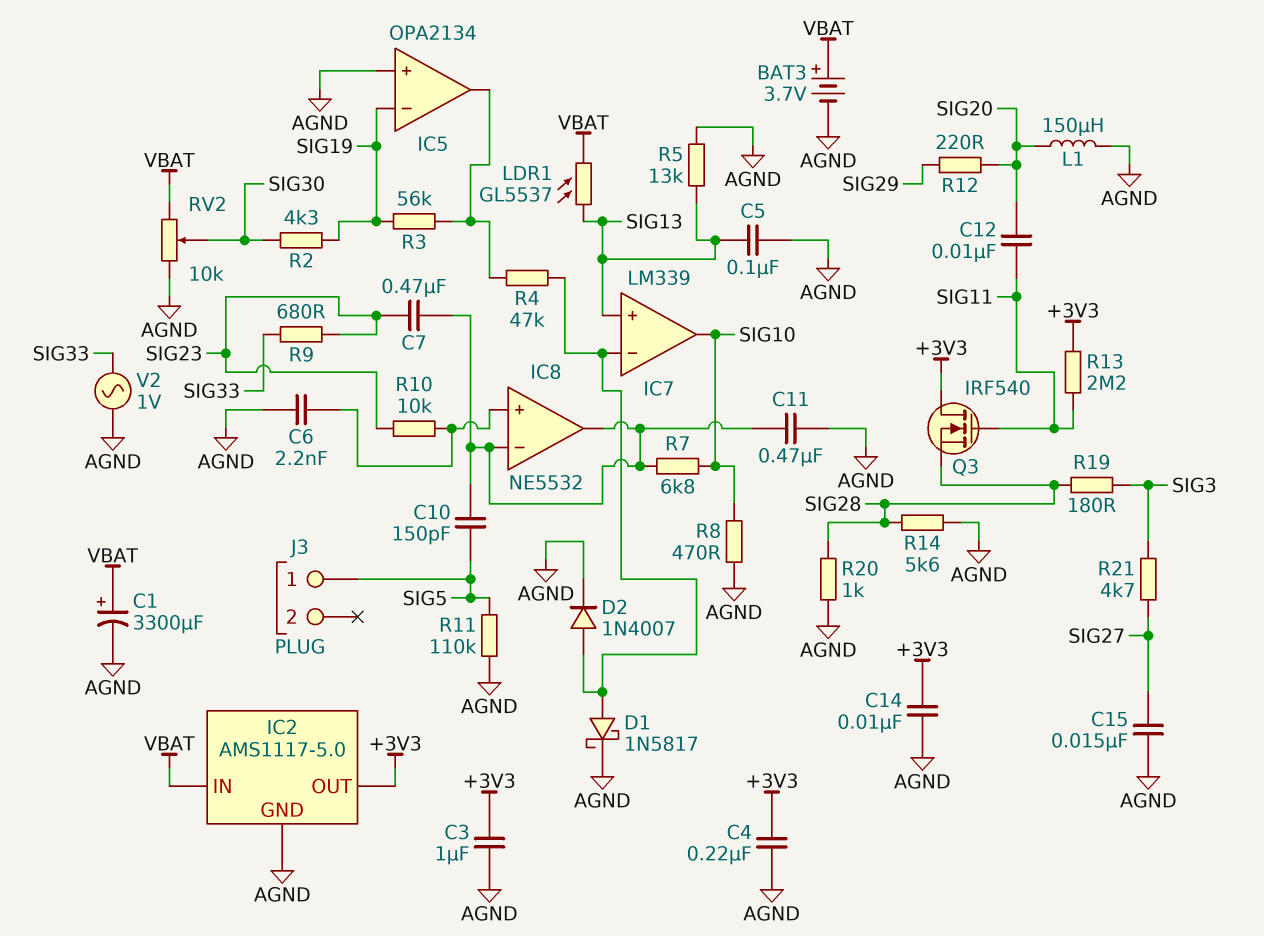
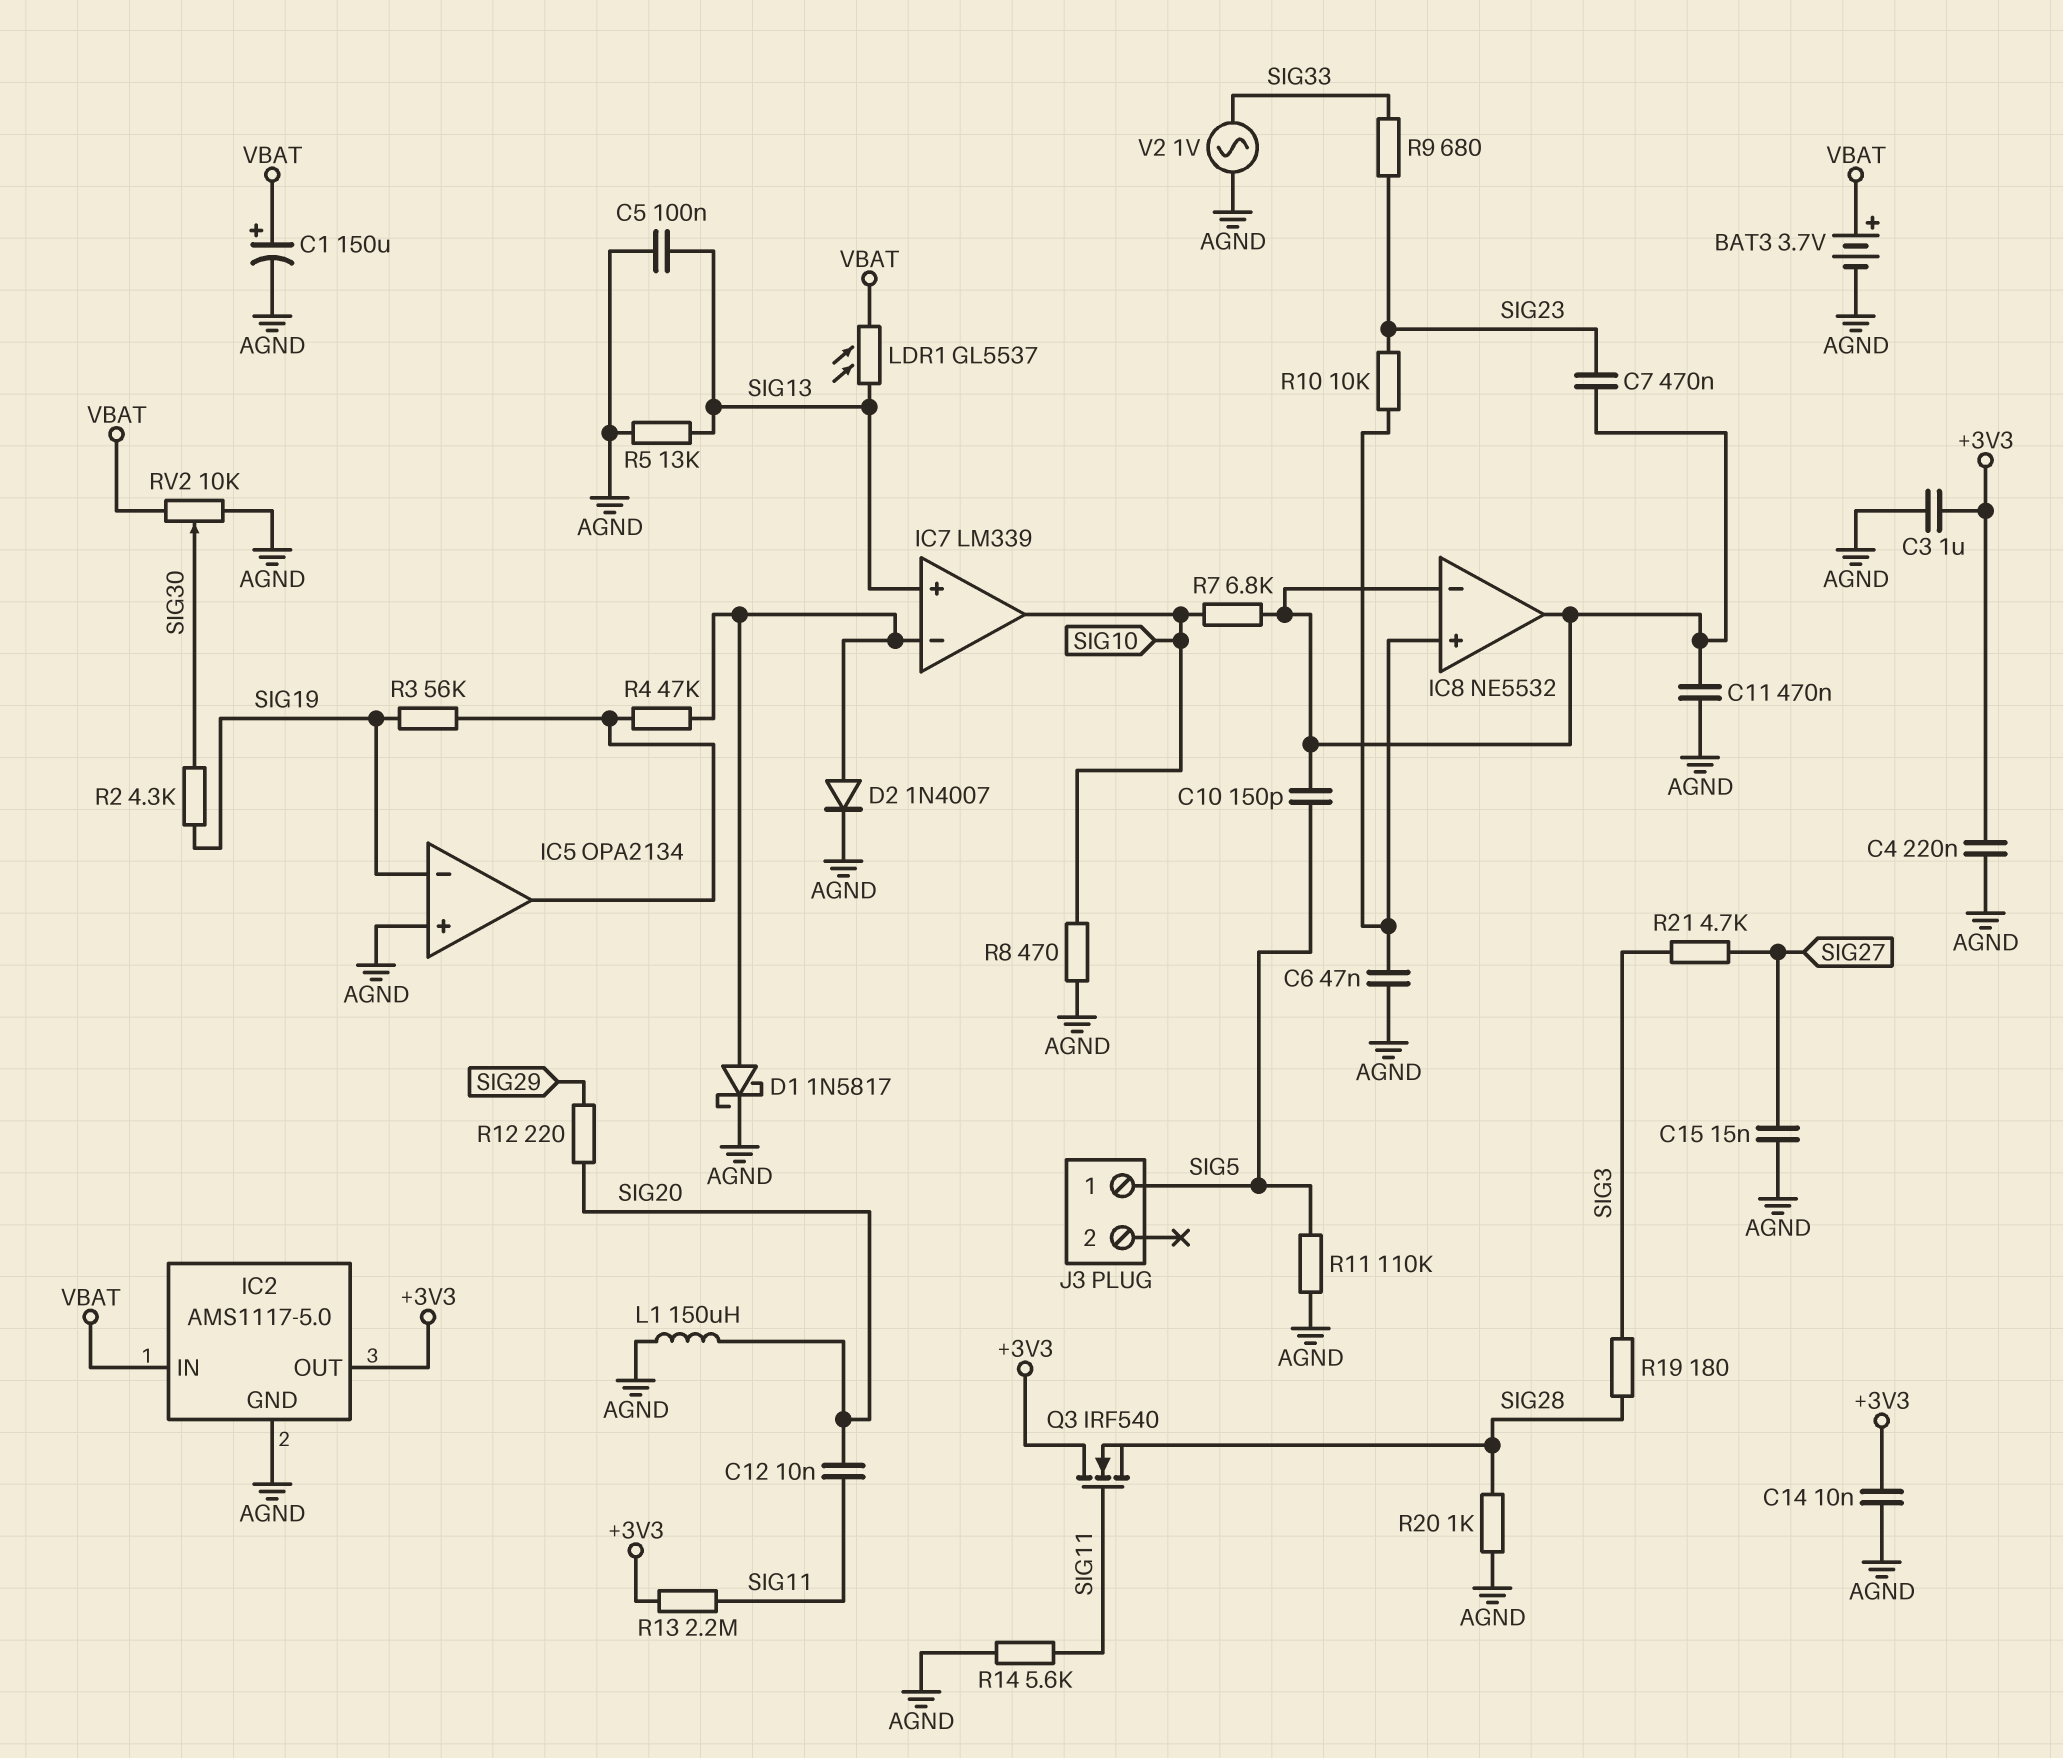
C1: 3300uF (plus VBAT, minus AGND) -> 150uF (plus VBAT, minus AGND)
C6: 2.2nF (AGND, IC8/in+) -> 47nF (AGND, IC8/in+)
R14: 5.6k (AGND, SIG28) -> 5.6k (AGND, SIG11)

